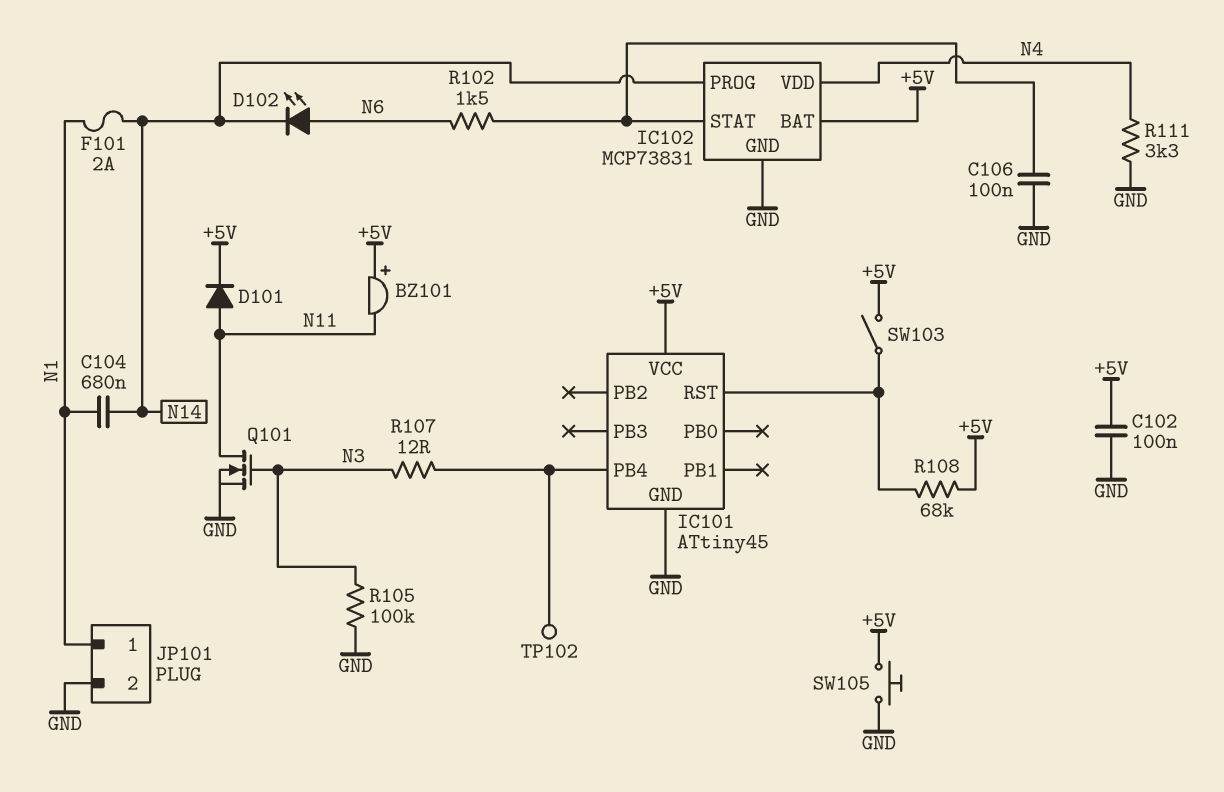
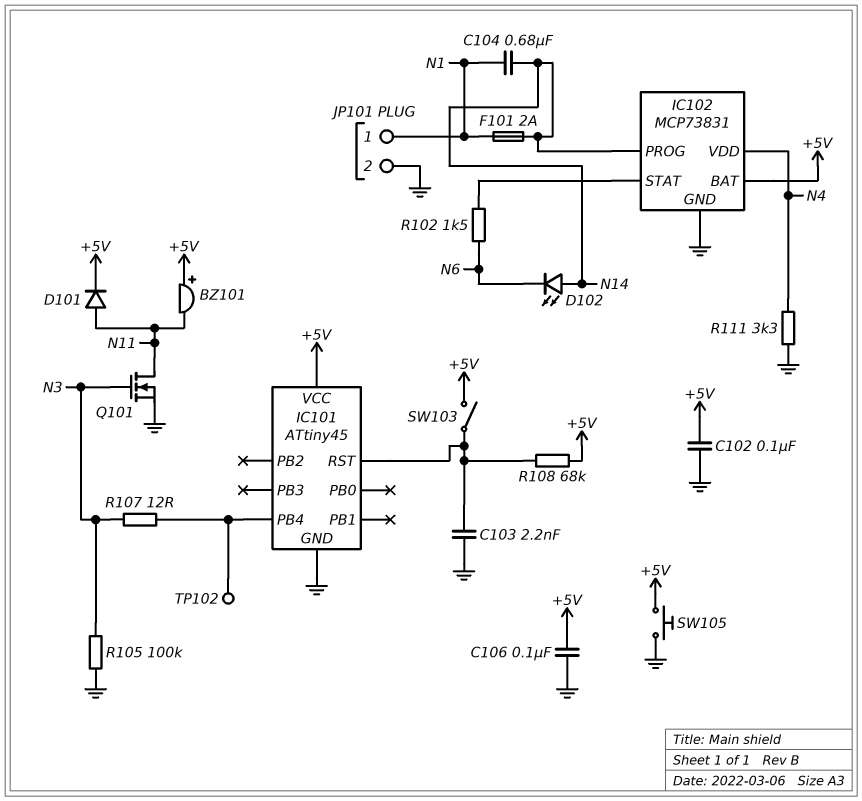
C103: none -> 2.2nF (GND, IC101/RST)
C106: 100nF (GND, IC102/STAT) -> 100nF (+5V, GND)
D102: LED (A N6, K N14) -> LED (A N14, K N6)

